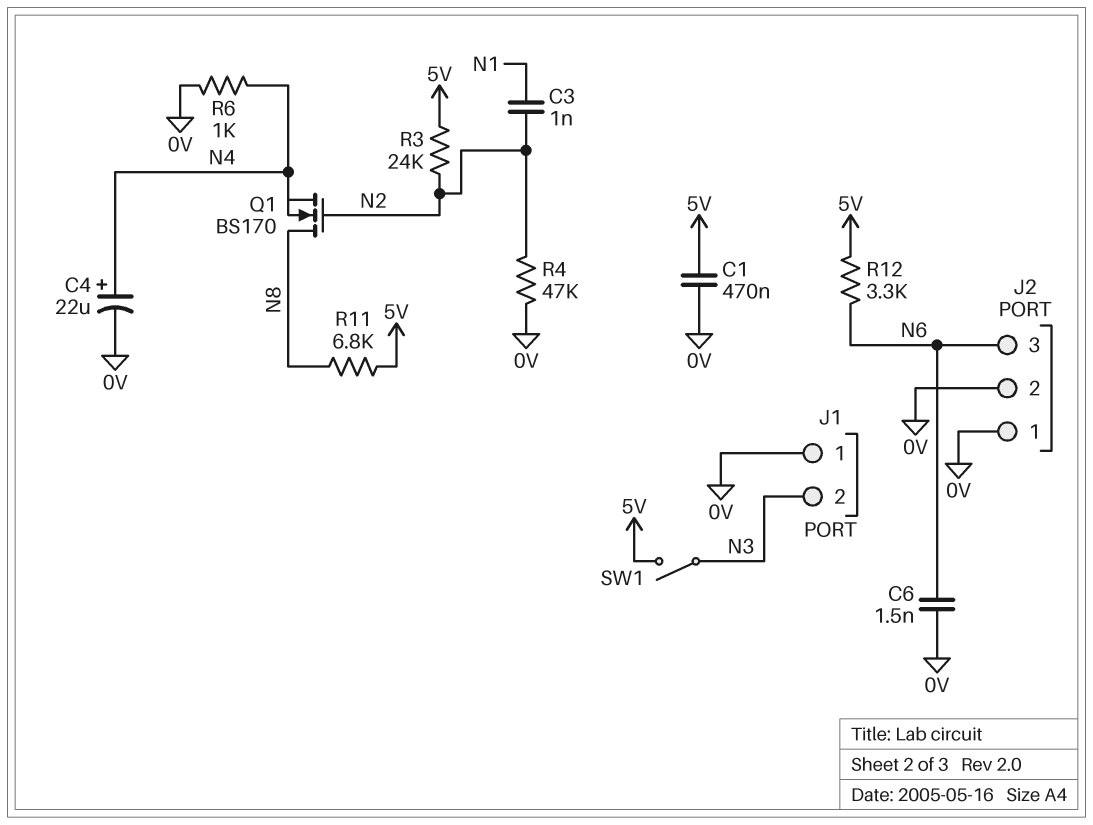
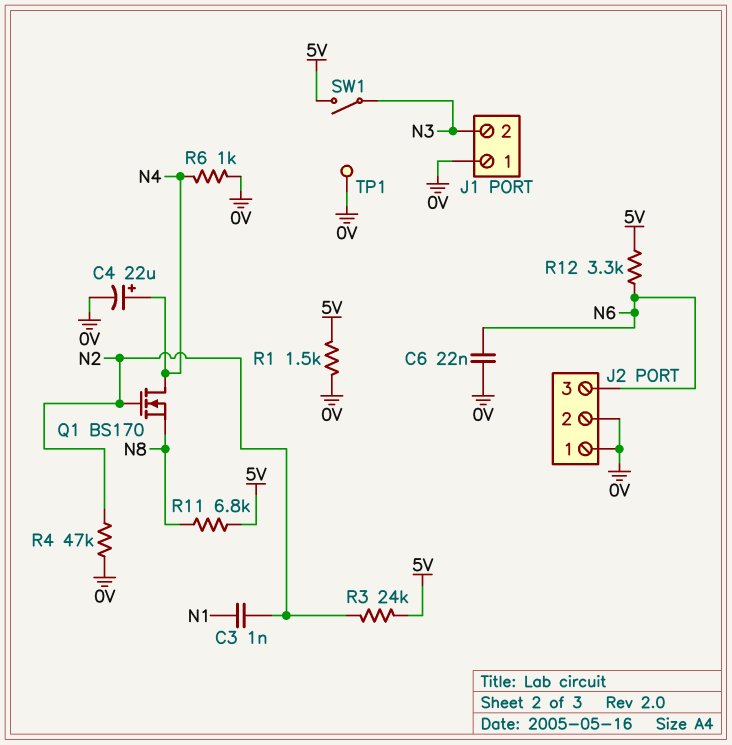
C1: 470nF (0V, 5V) -> none
C6: 1.5nF (0V, N6) -> 22nF (0V, N6)
Q1: NMOS BS170 (G N2, D N8, S N4) -> NMOS BS170 (G N2, D N4, S N8)
R1: none -> 1.5k (0V, 5V)
TP1: none -> test point (0V)

